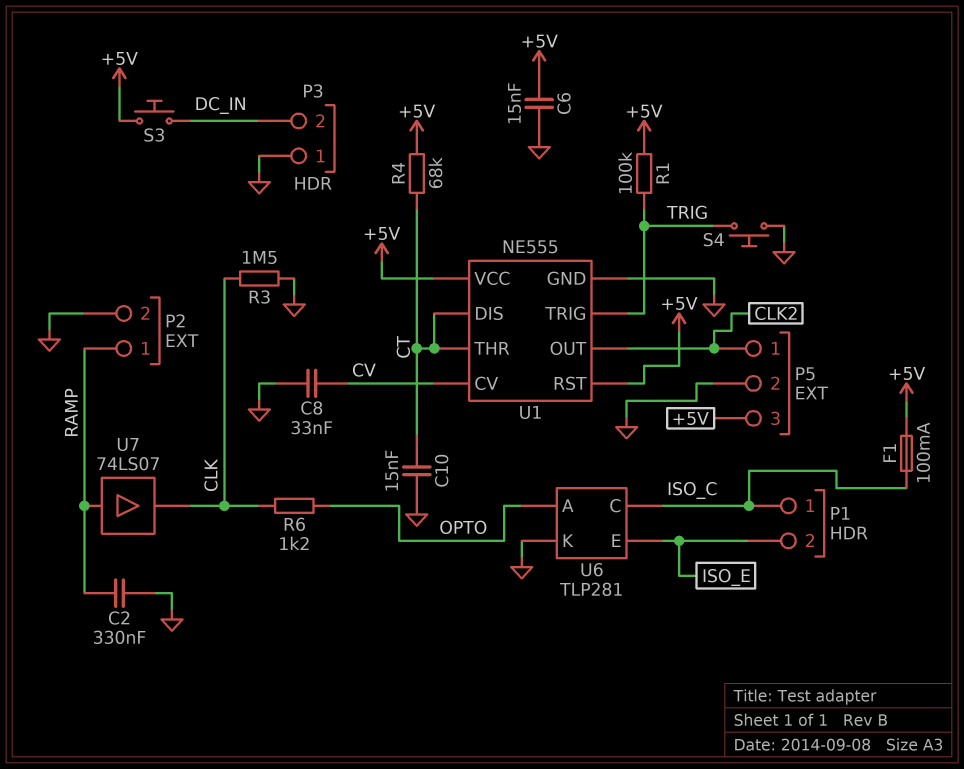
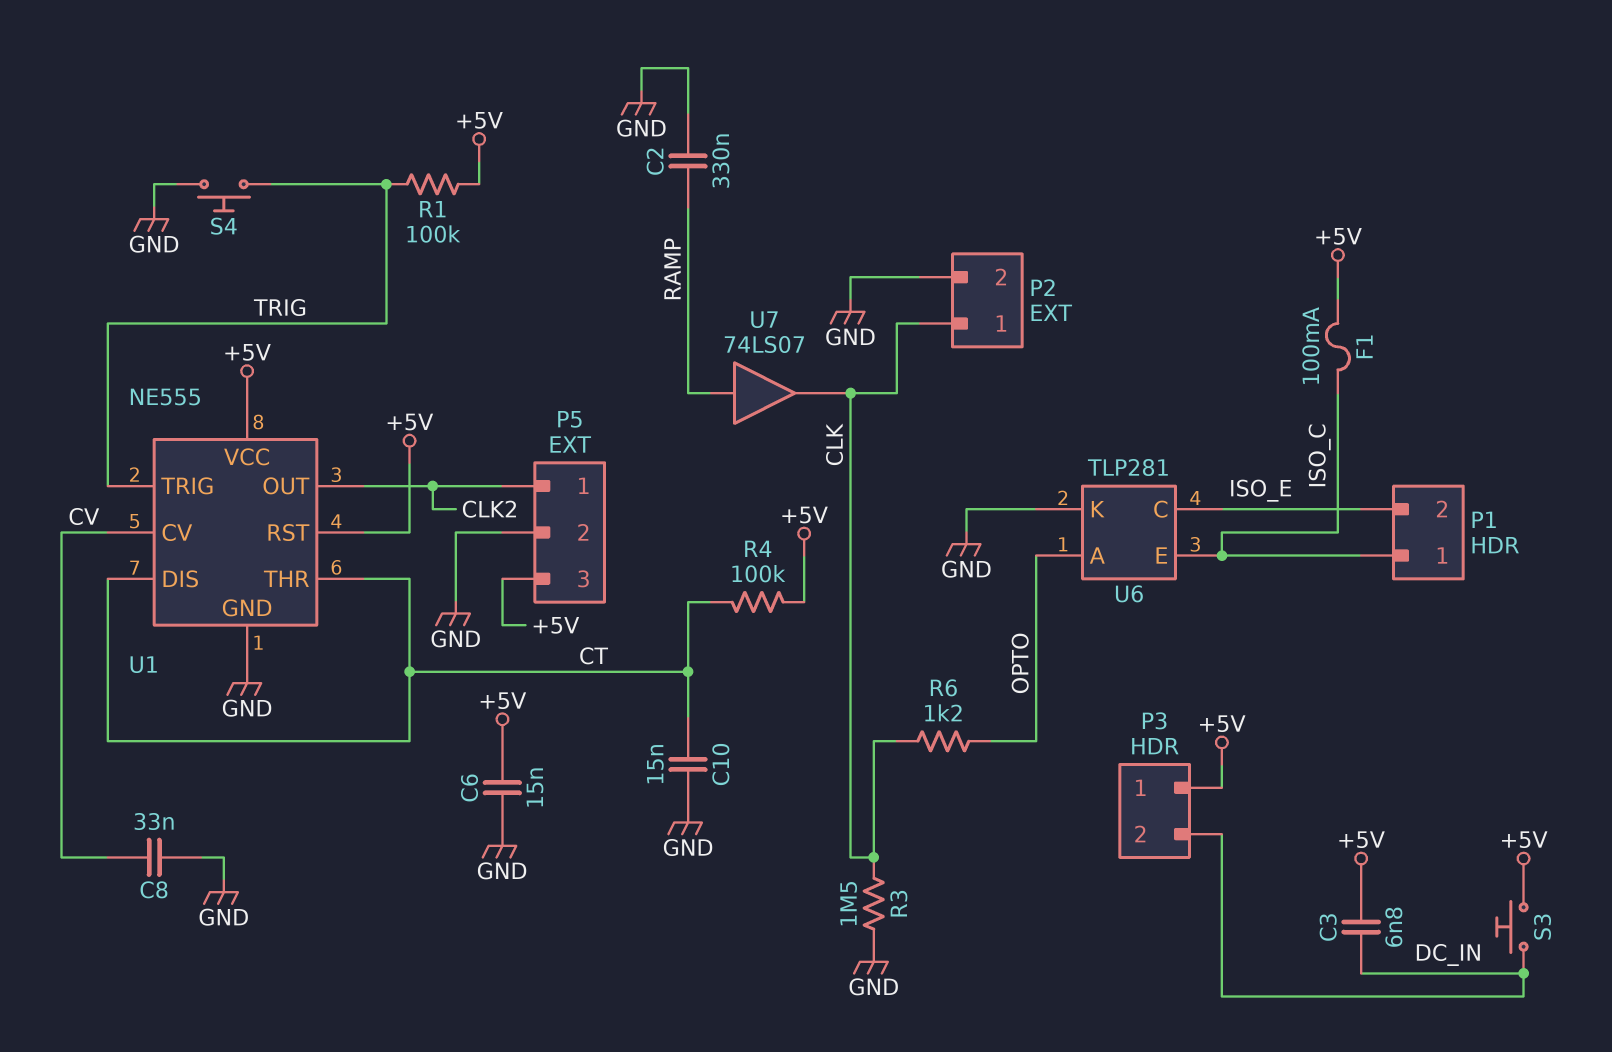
C3: none -> 6.8nF (+5V, DC_IN)
P2 pin 1: RAMP -> CLK
P3 pin 1: GND -> +5V
R4: 68k (+5V, CT) -> 100k (+5V, CT)
U6 pin C: ISO_C -> ISO_E
U6 pin E: ISO_E -> ISO_C

